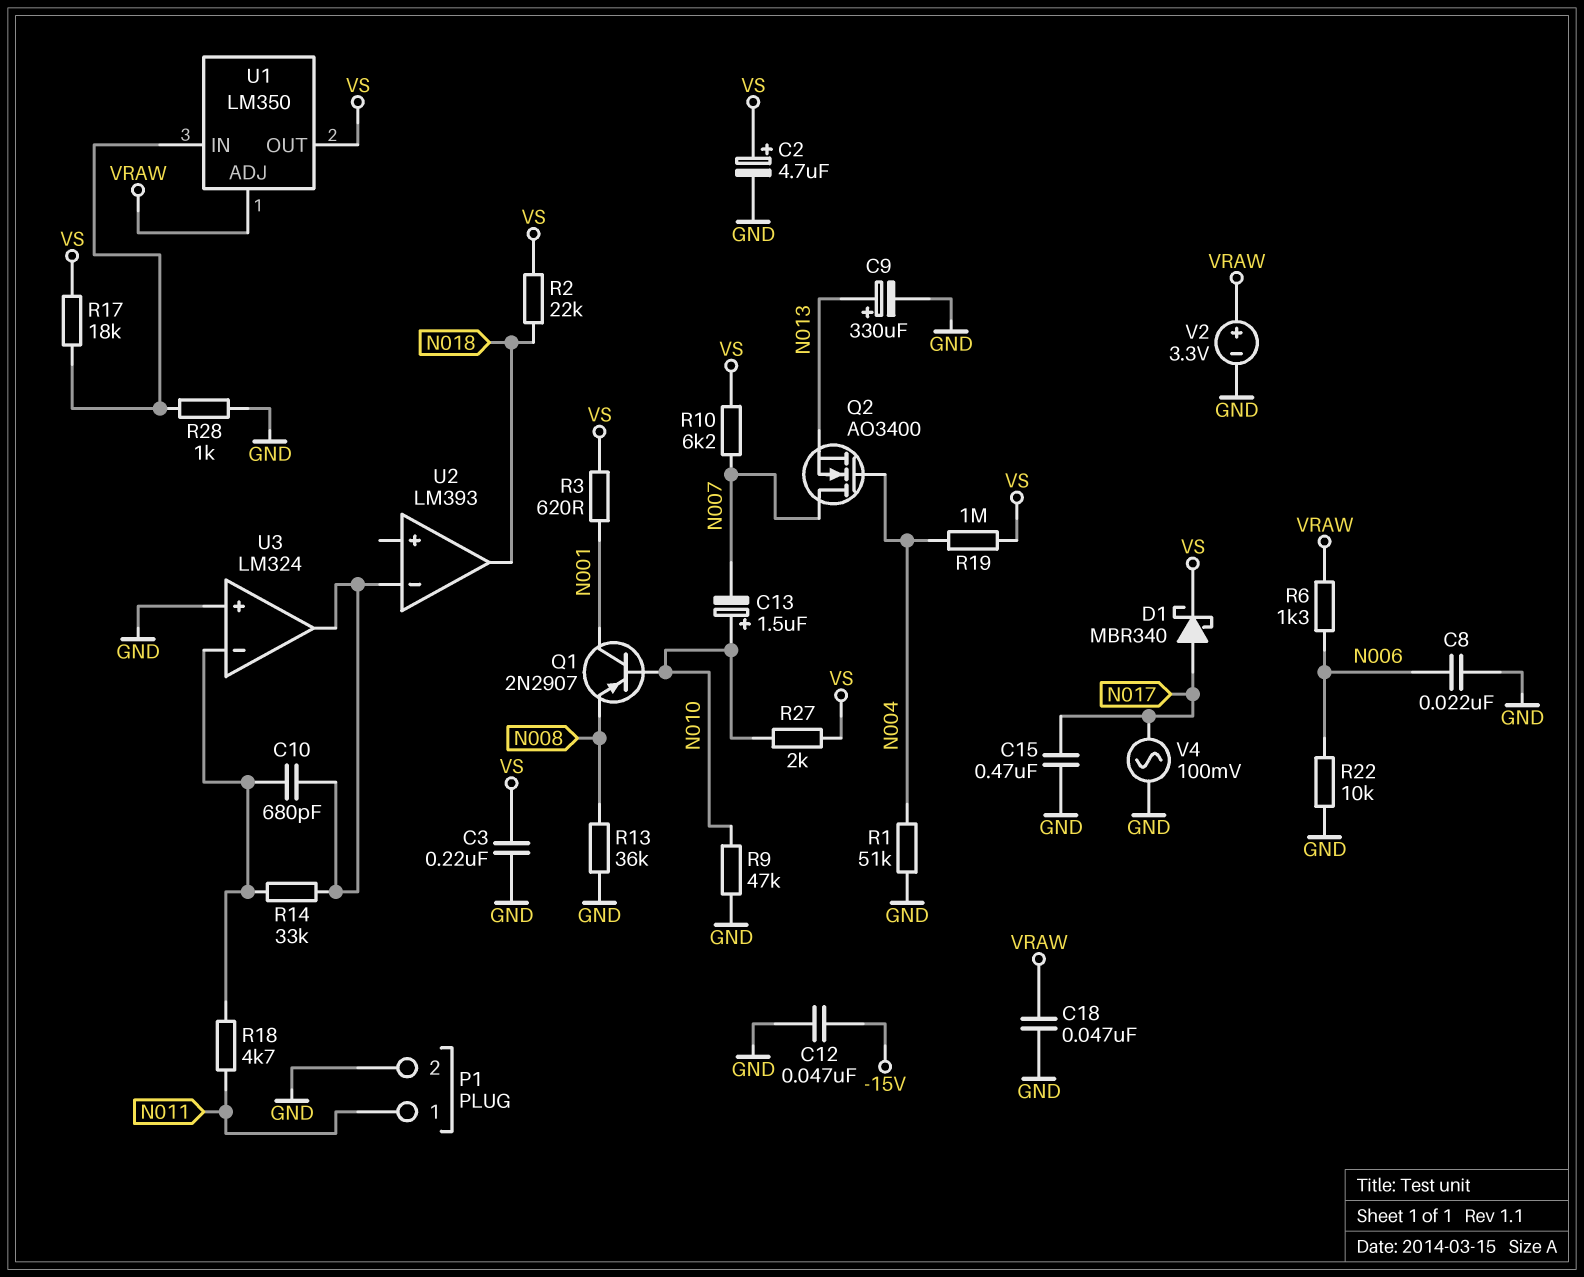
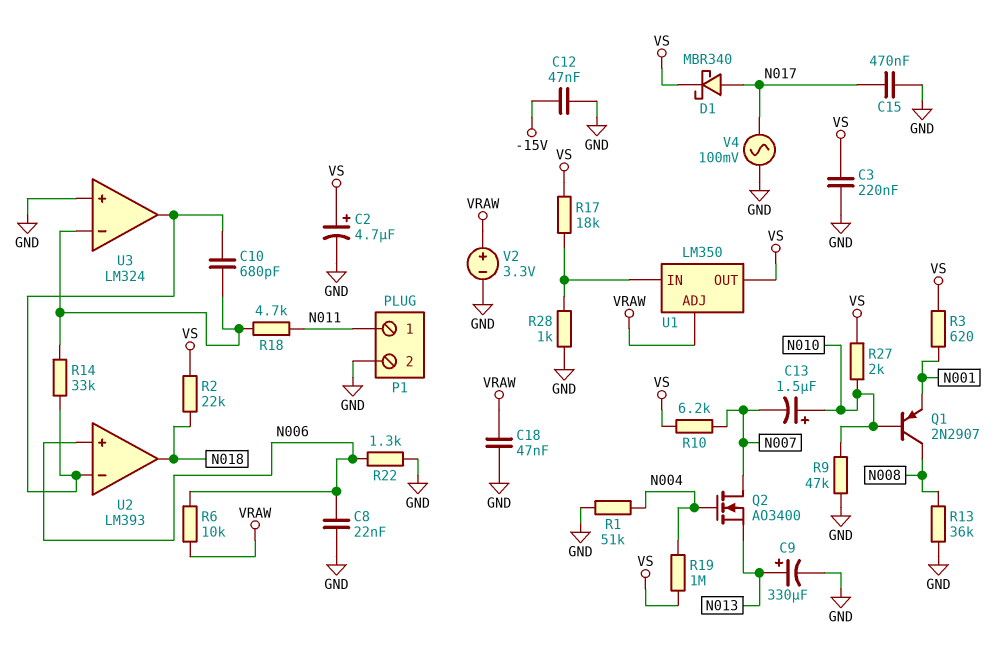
Q1: PNP 2N2907 (B N010, C N001, E N008) -> PNP 2N2907 (B N010, C N008, E N001)
R6: 1.3k (N006, VRAW) -> 10k (N006, VRAW)
R22: 10k (GND, N006) -> 1.3k (GND, N006)
U2 pin in+: none -> N006

